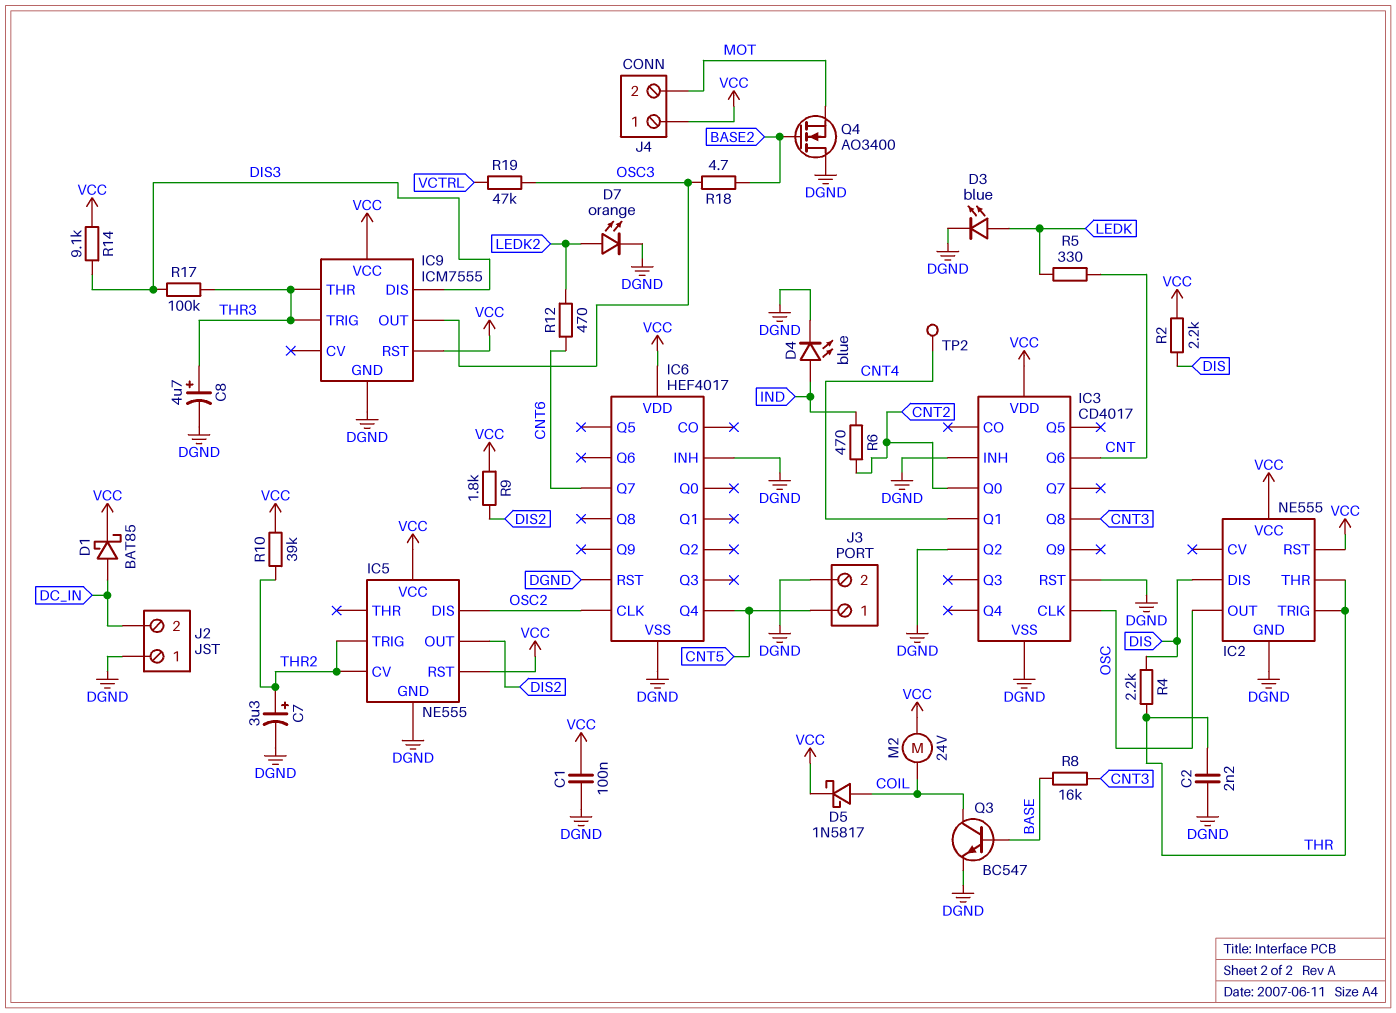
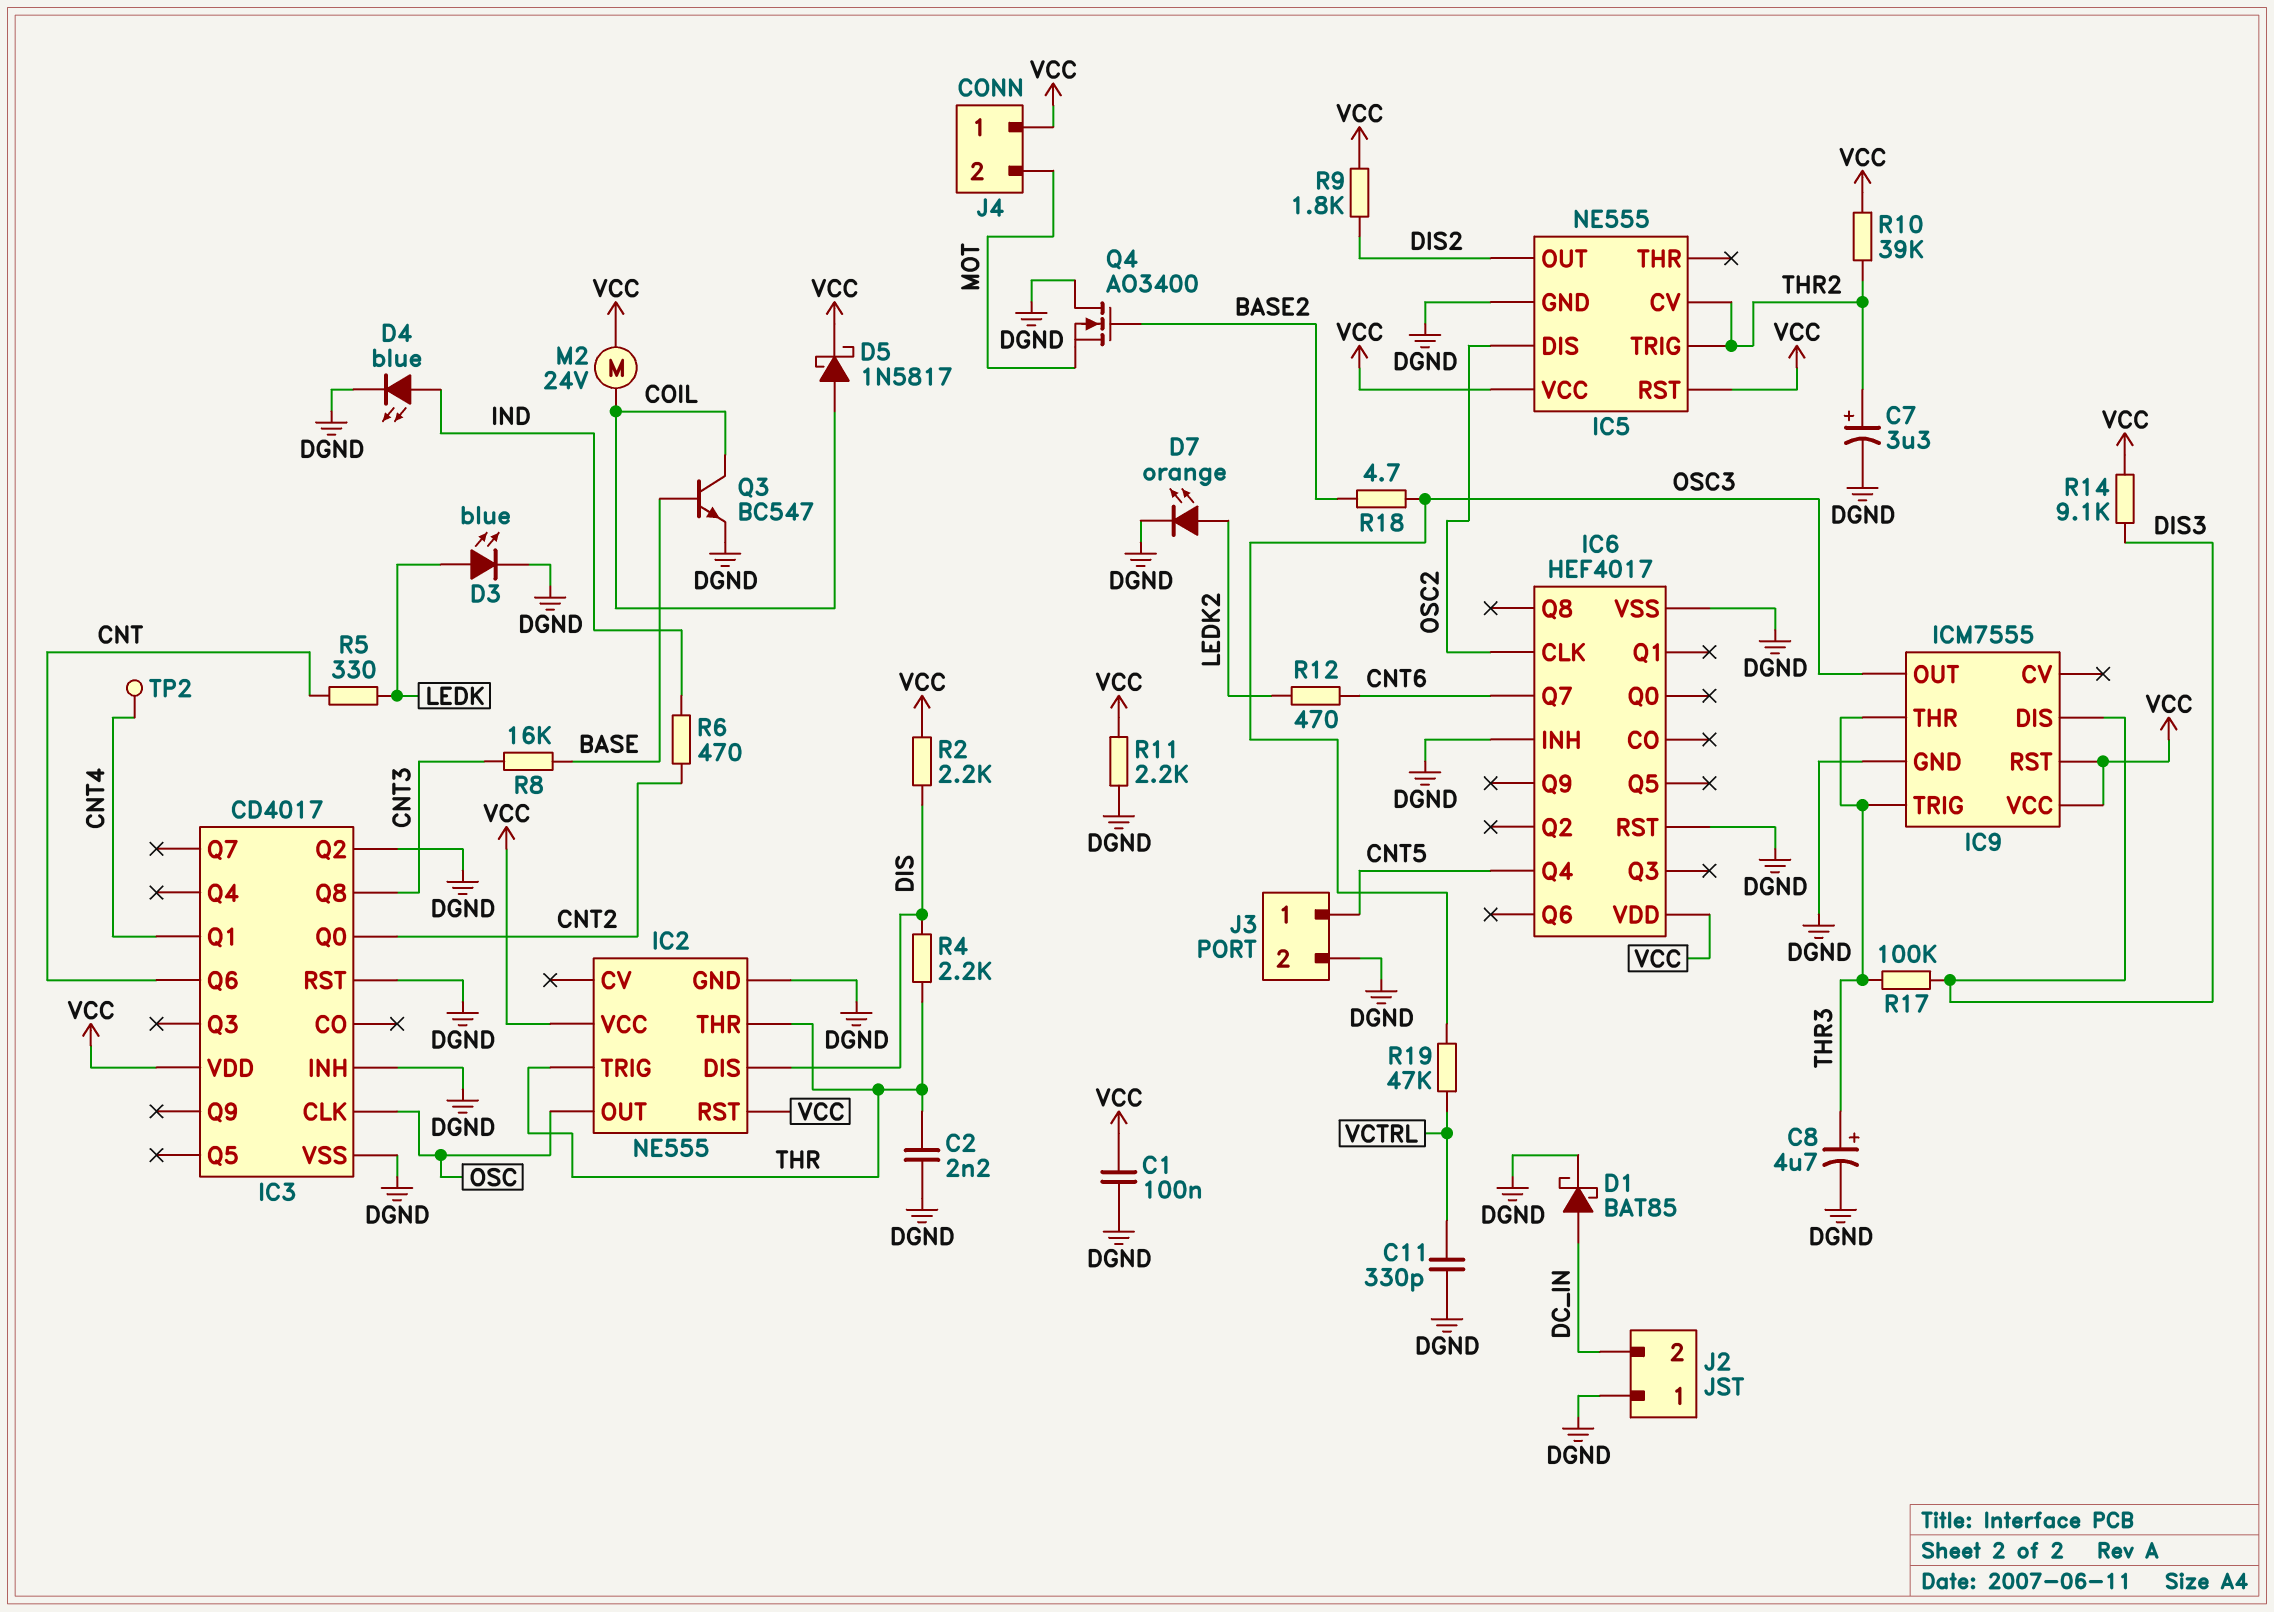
C11: none -> 330pF (DGND, VCTRL)
D1: schottky BAT85 (A DC_IN, K VCC) -> schottky BAT85 (A DC_IN, K DGND)
R11: none -> 2.2k (DGND, VCC)

